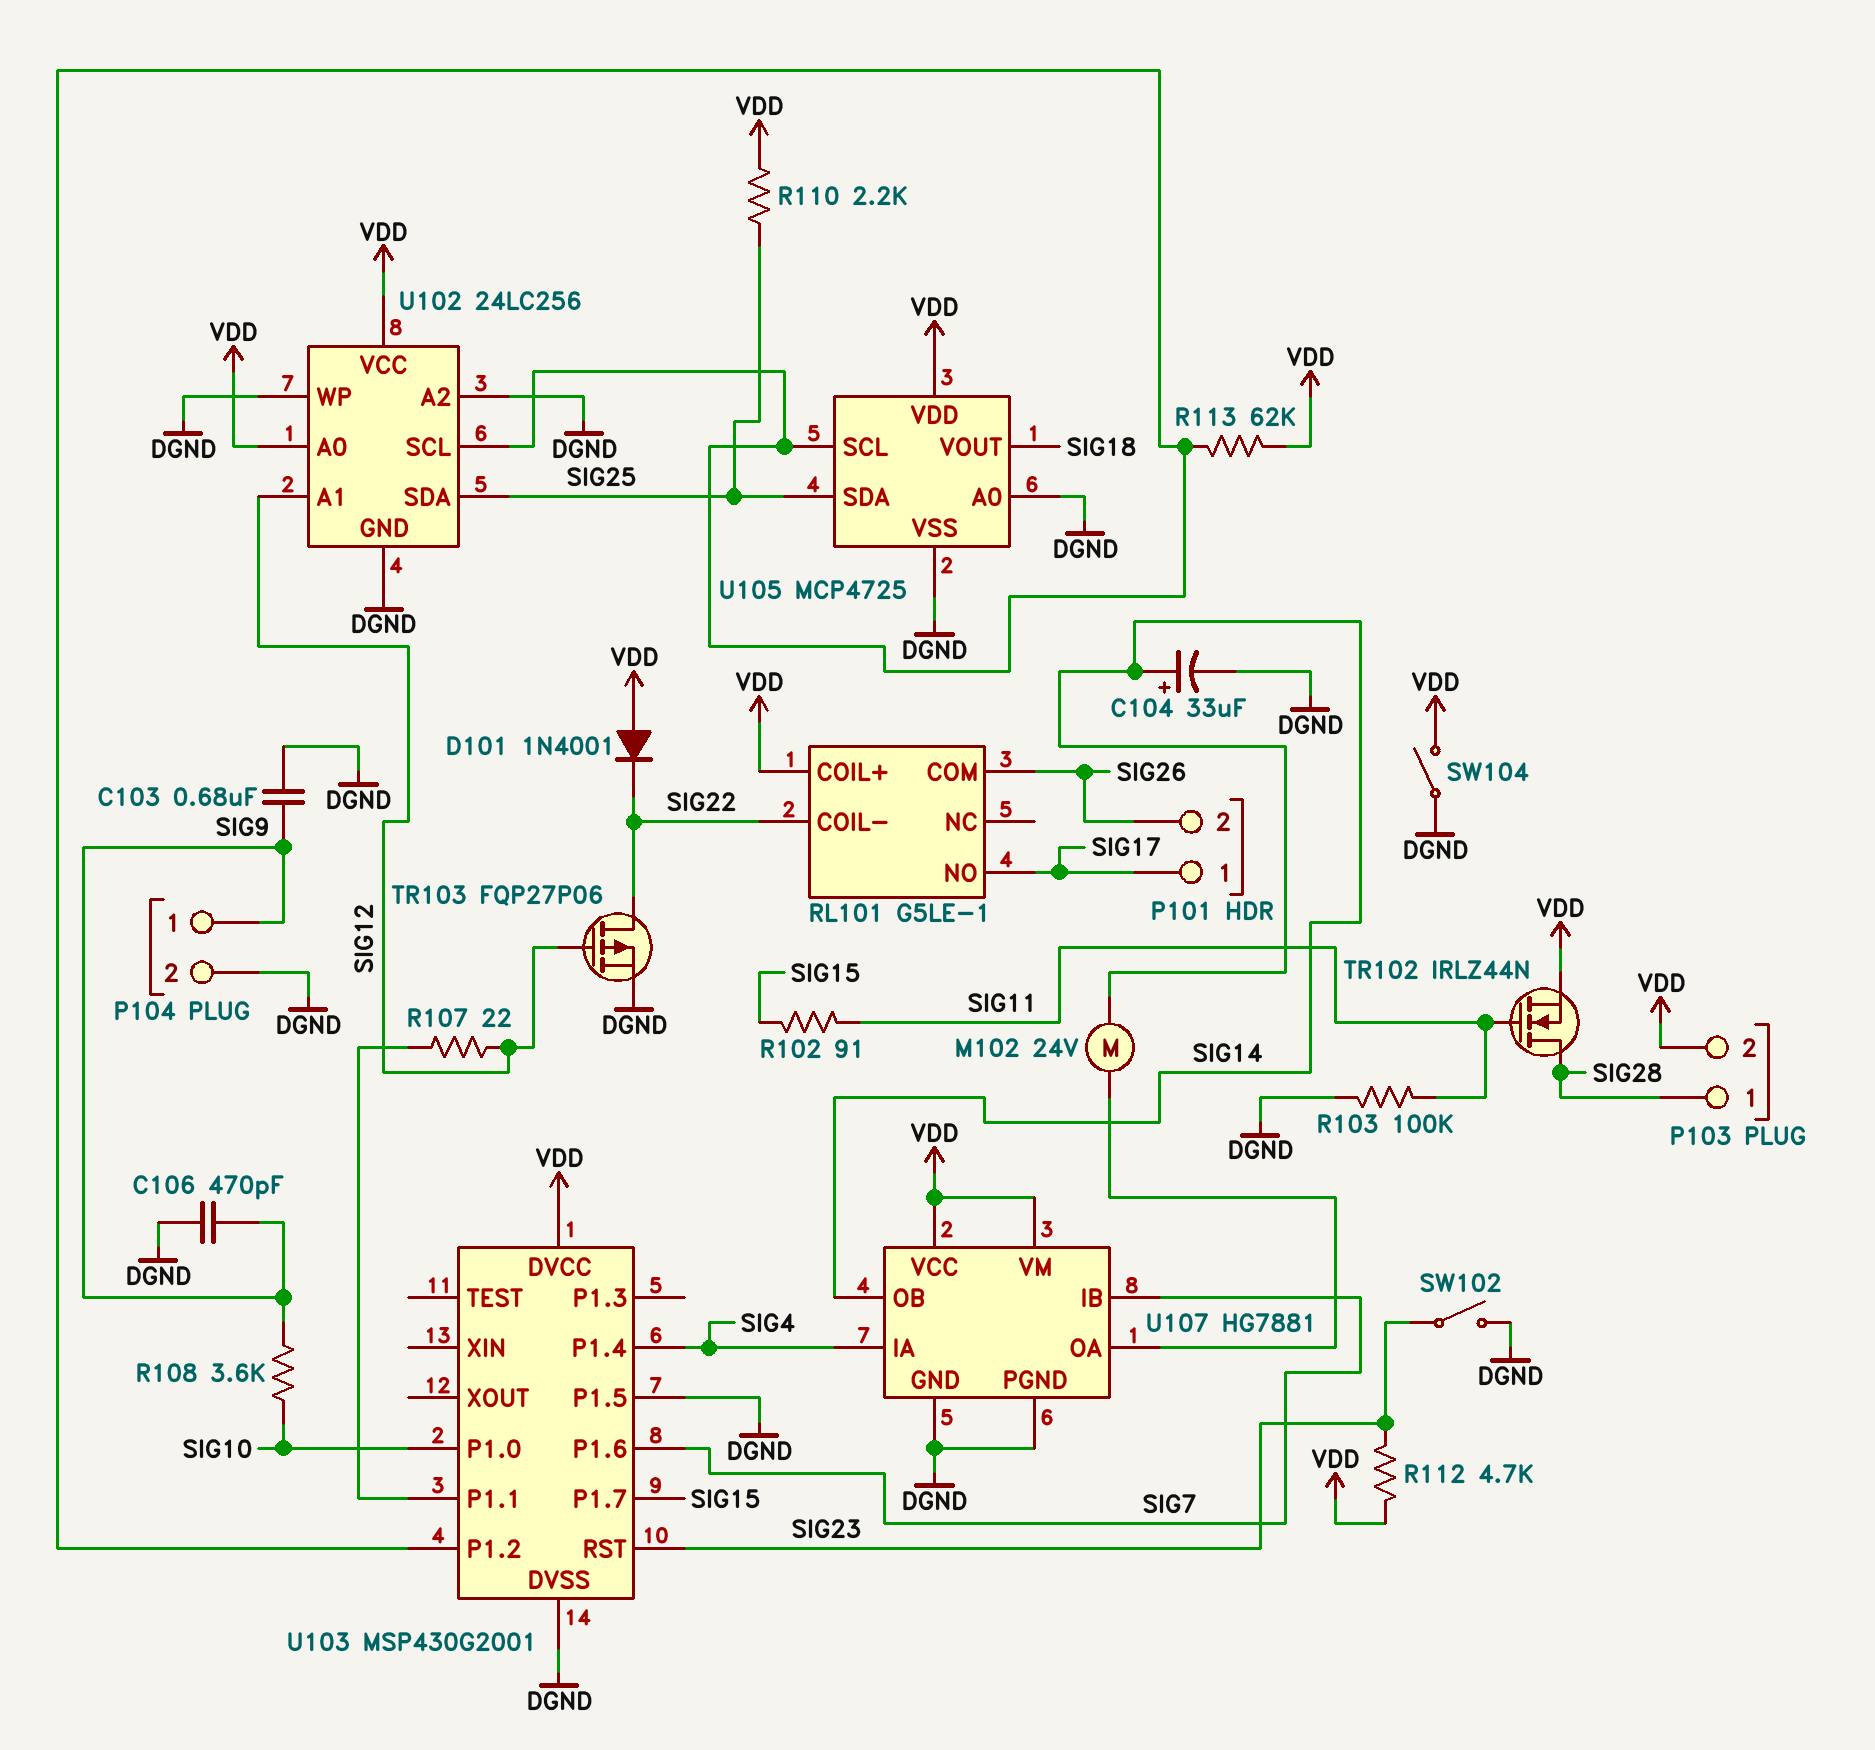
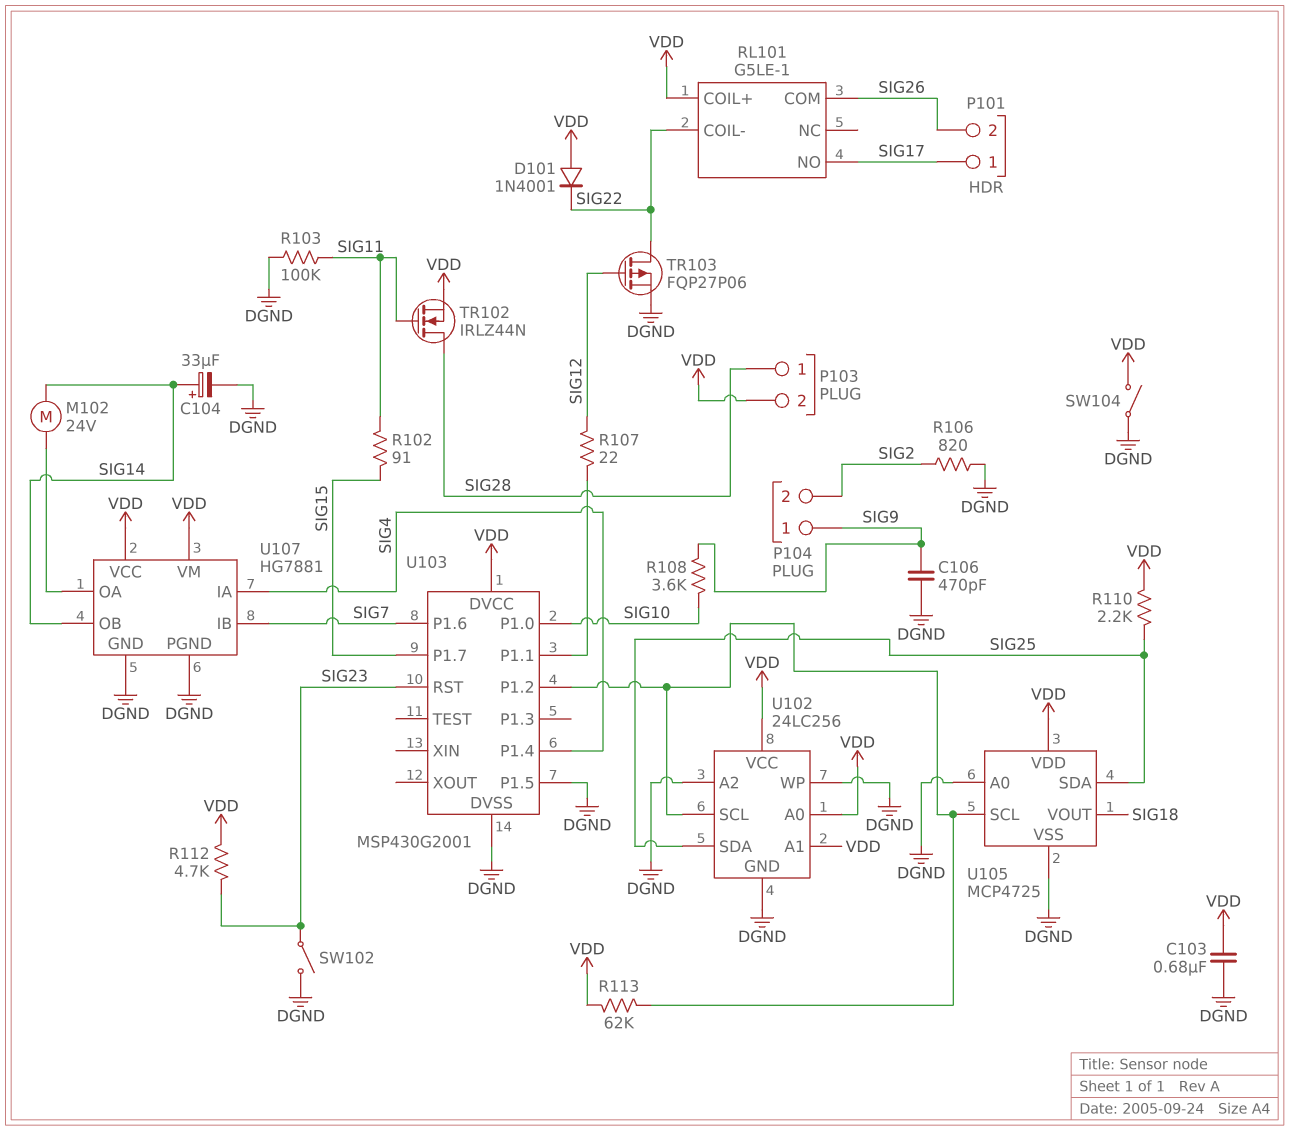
C103: 680nF (DGND, SIG9) -> 680nF (DGND, VDD)
P104 pin 2: DGND -> SIG2
R106: none -> 820 (DGND, SIG2)
U102 pin A1: SIG12 -> VDD

